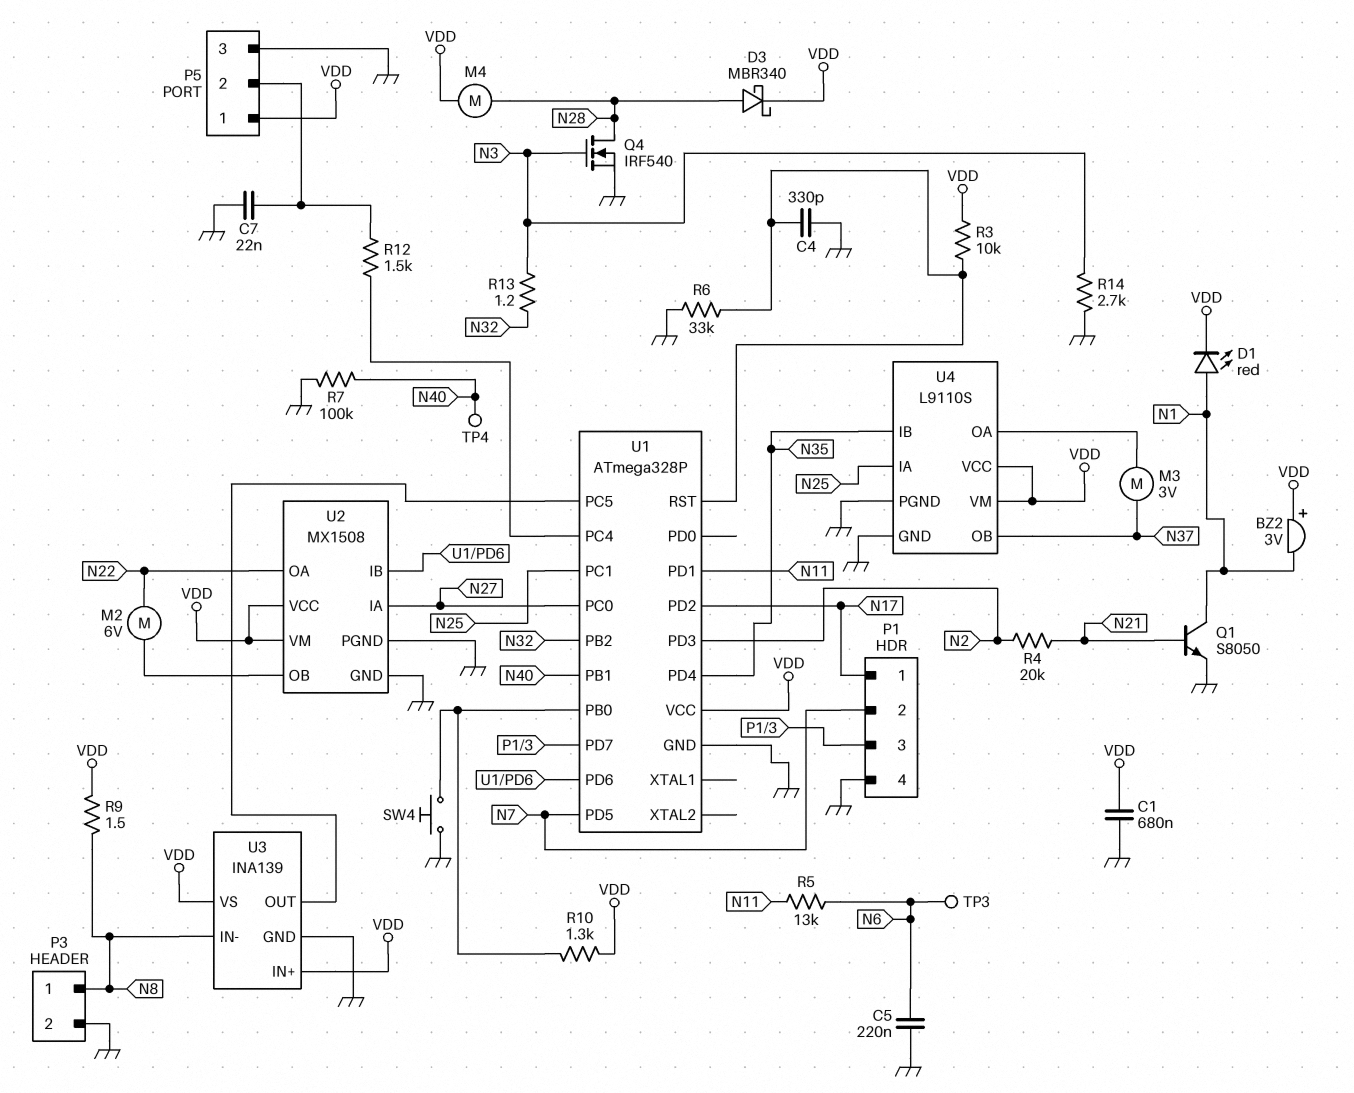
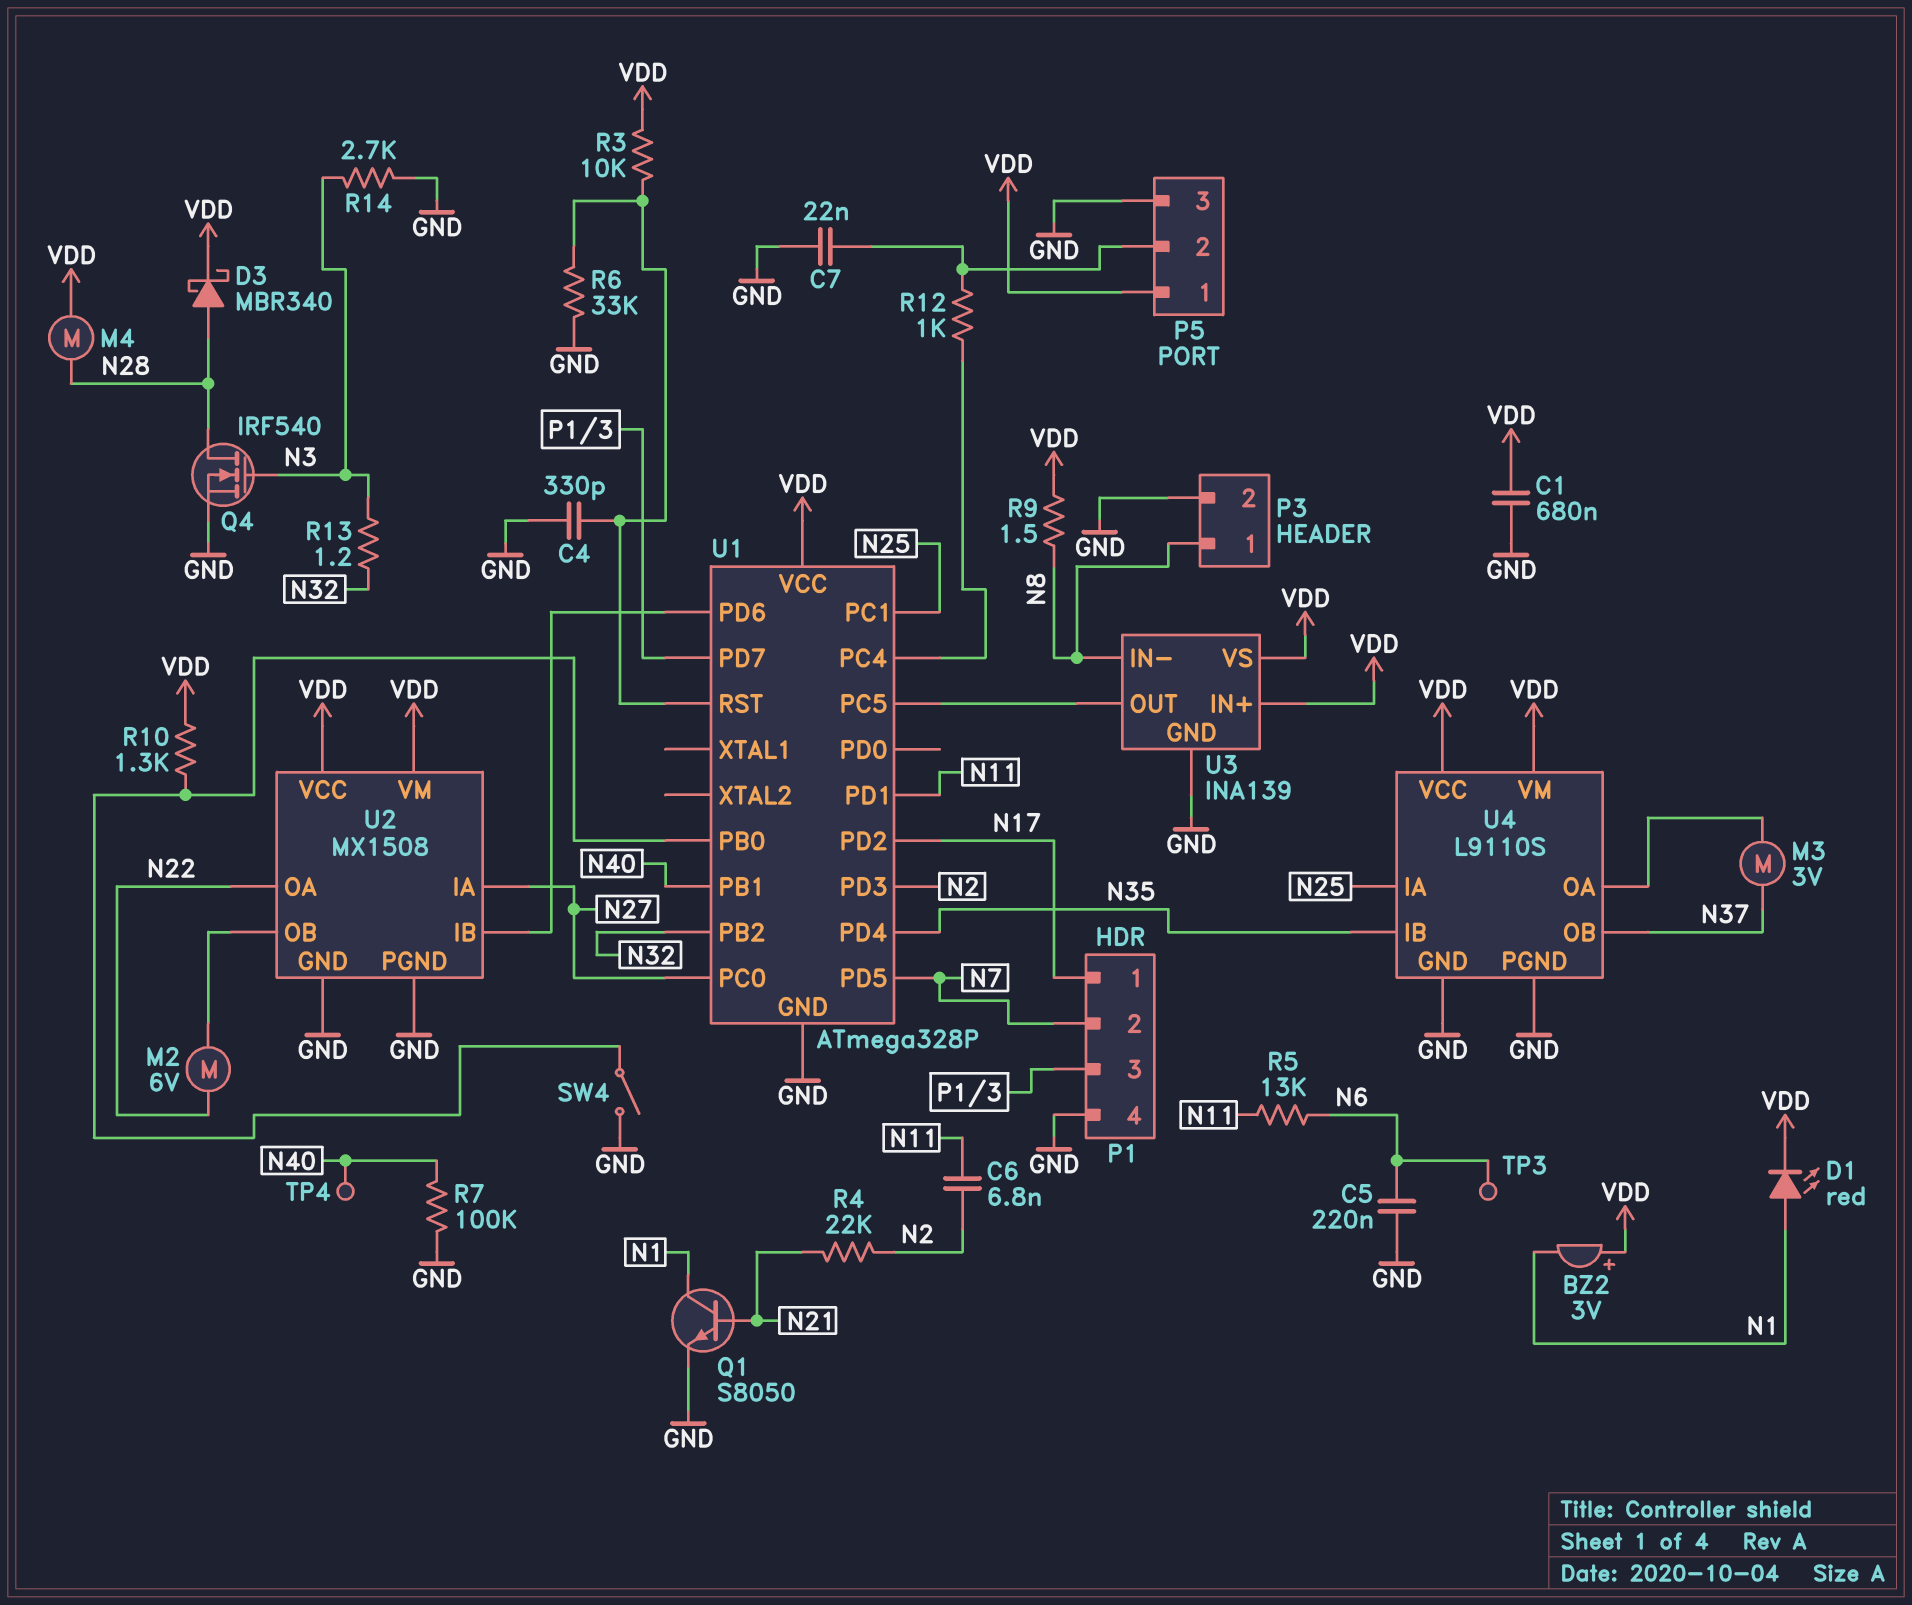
C6: none -> 6.8nF (N2, N11)
R4: 20k (N2, N21) -> 22k (N2, N21)
R12: 1.5k (P5/2, U1/PC4) -> 1k (P5/2, U1/PC4)
SW4: button (GND, U1/PB0) -> switch (GND, U1/PB0)

